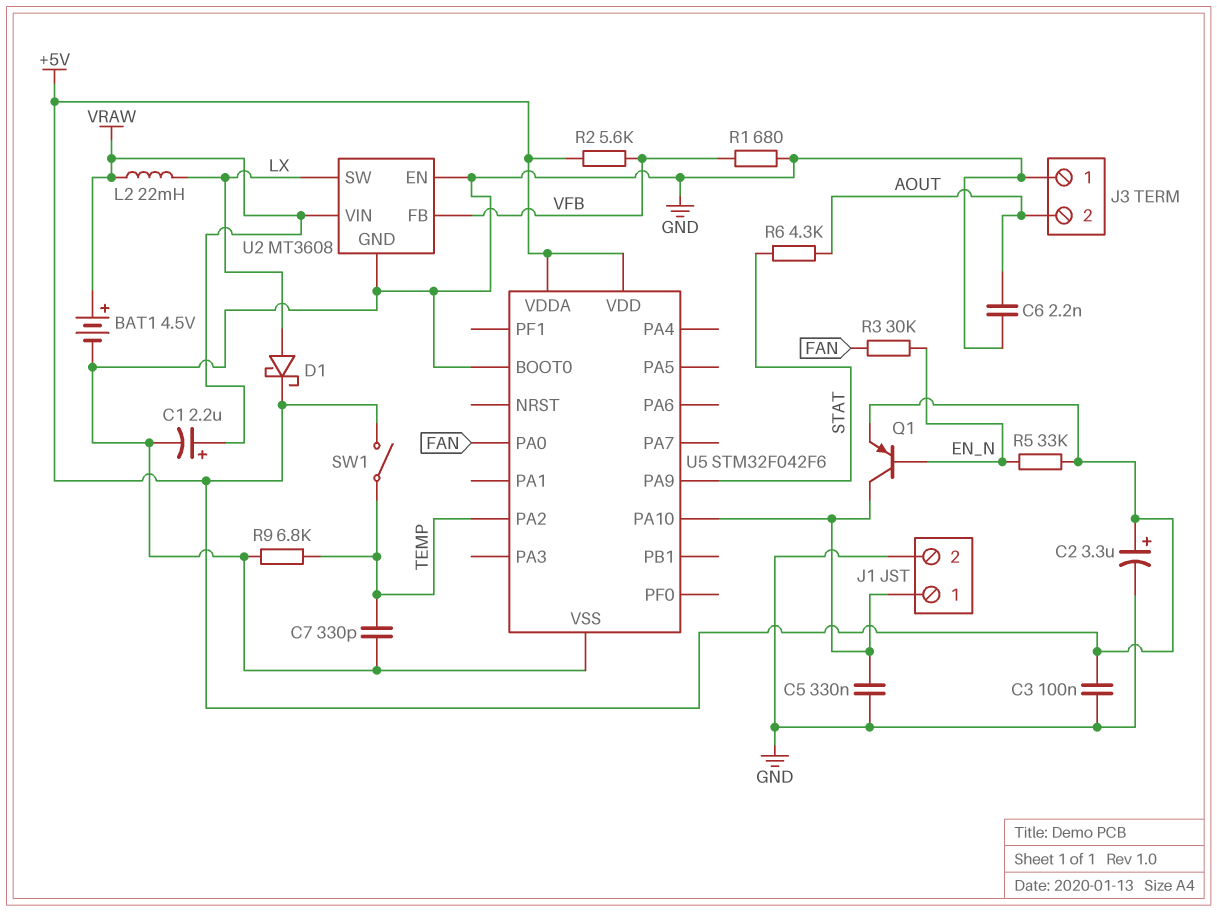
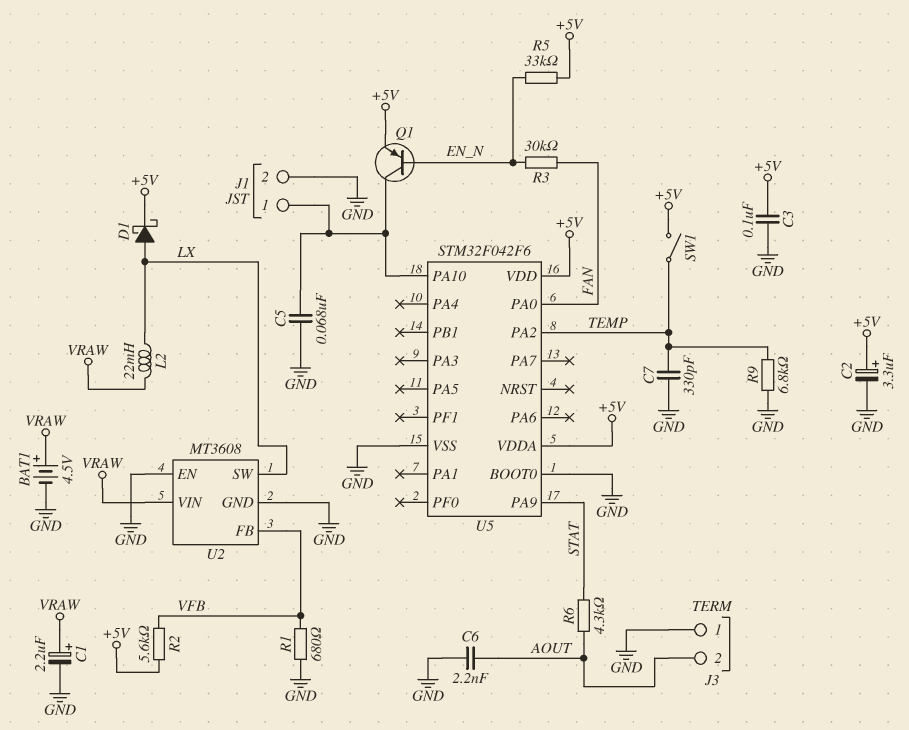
C5: 330nF (GND, J1/1) -> 68nF (GND, J1/1)

